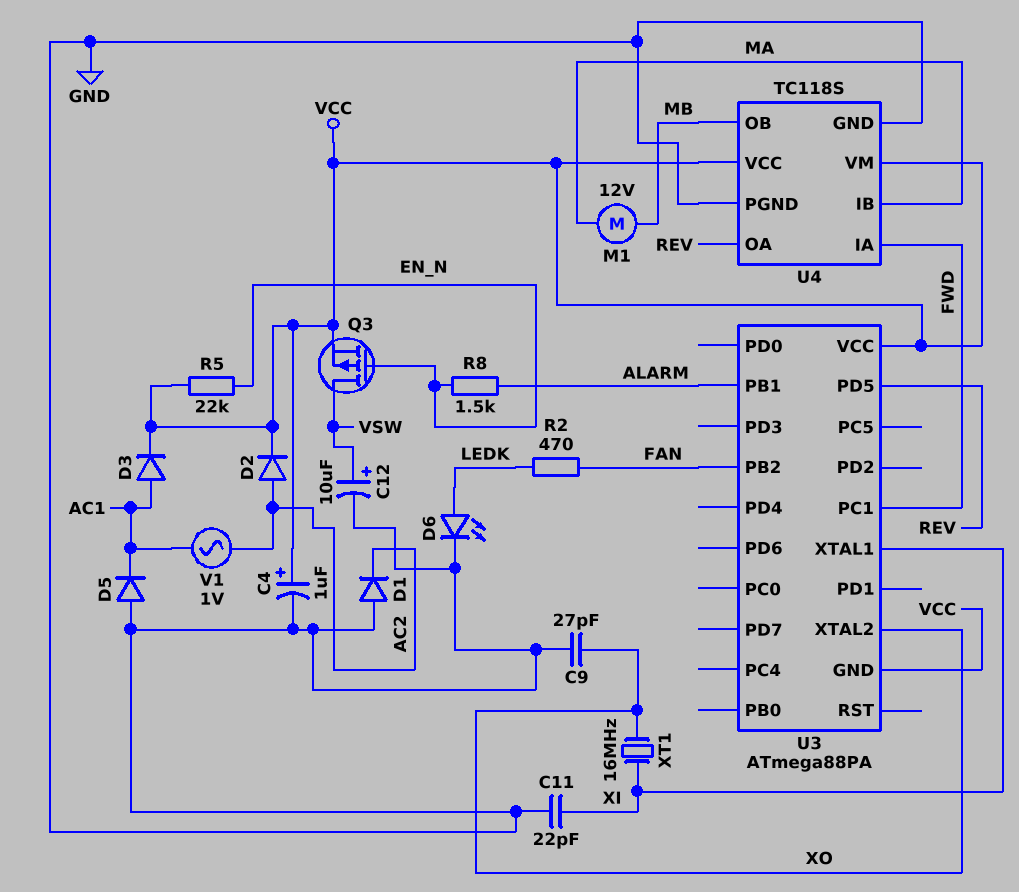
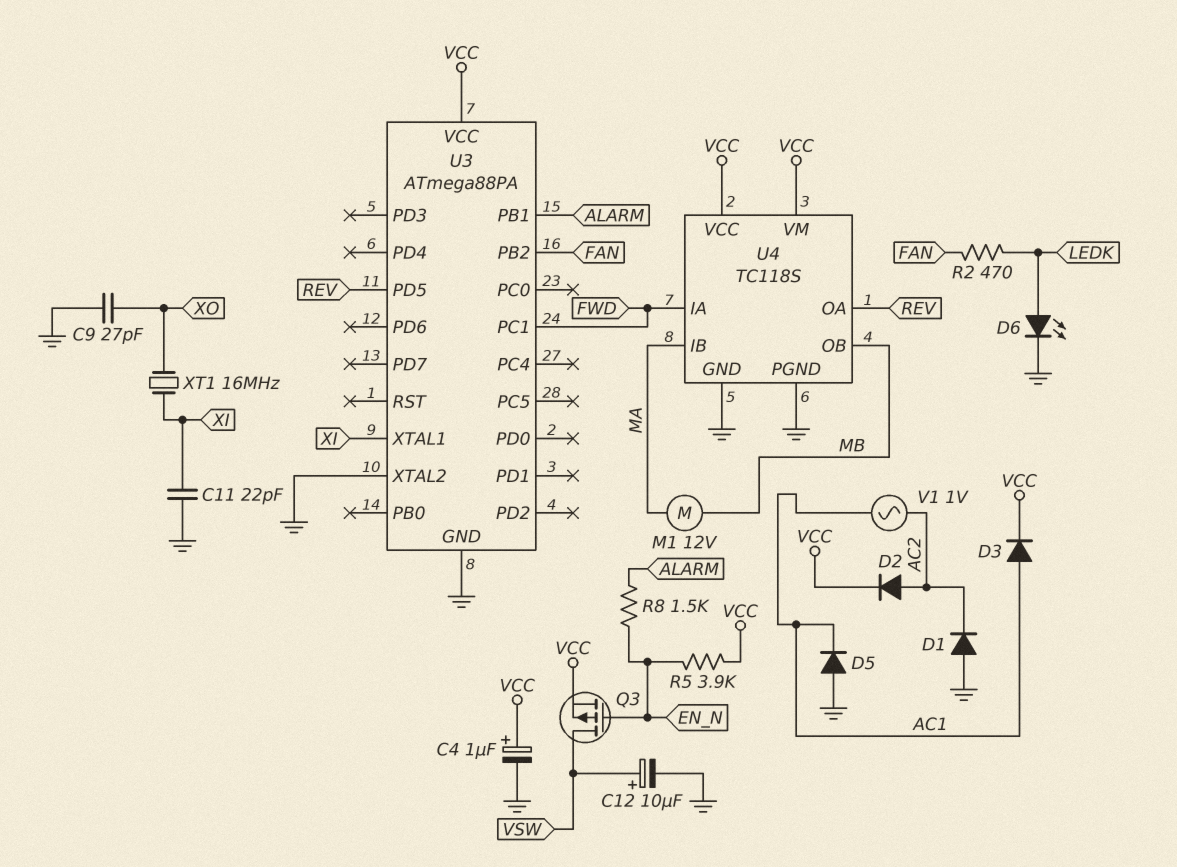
R5: 22k (EN_N, VCC) -> 3.9k (EN_N, VCC)
U3 pin GND: VCC -> GND
U3 pin XTAL2: XO -> GND

